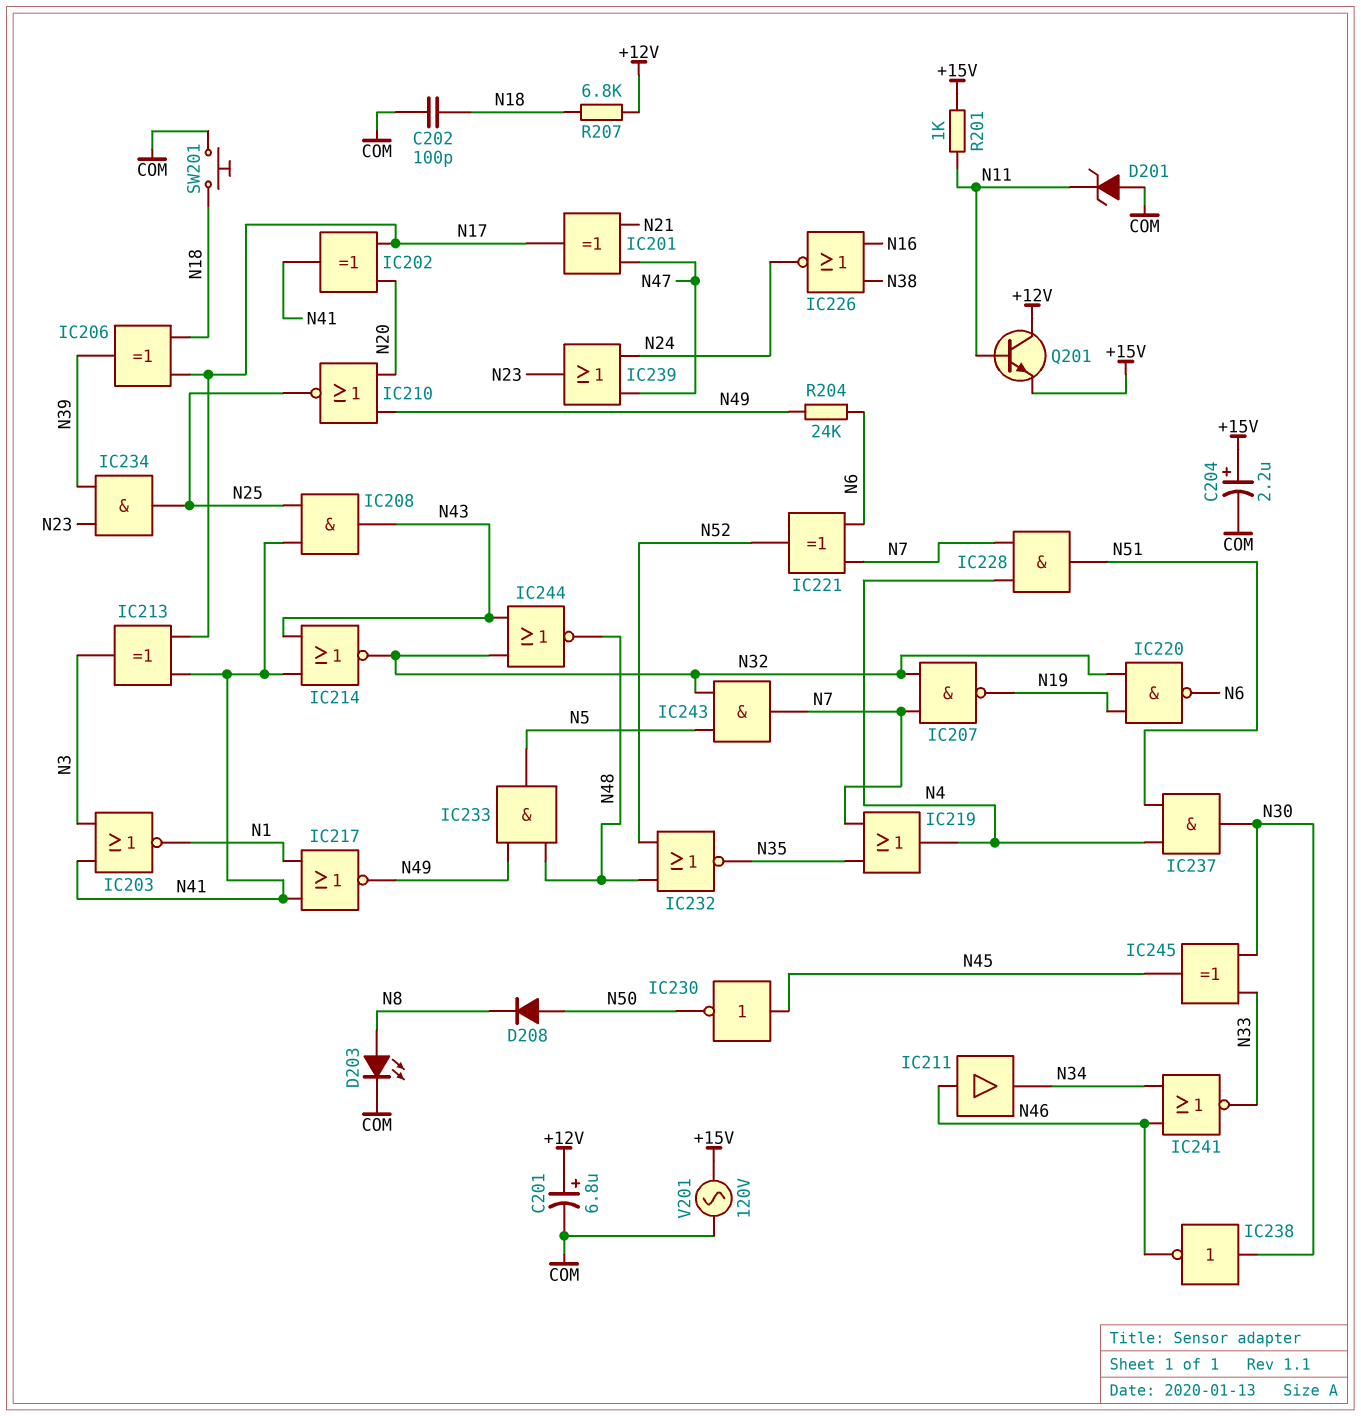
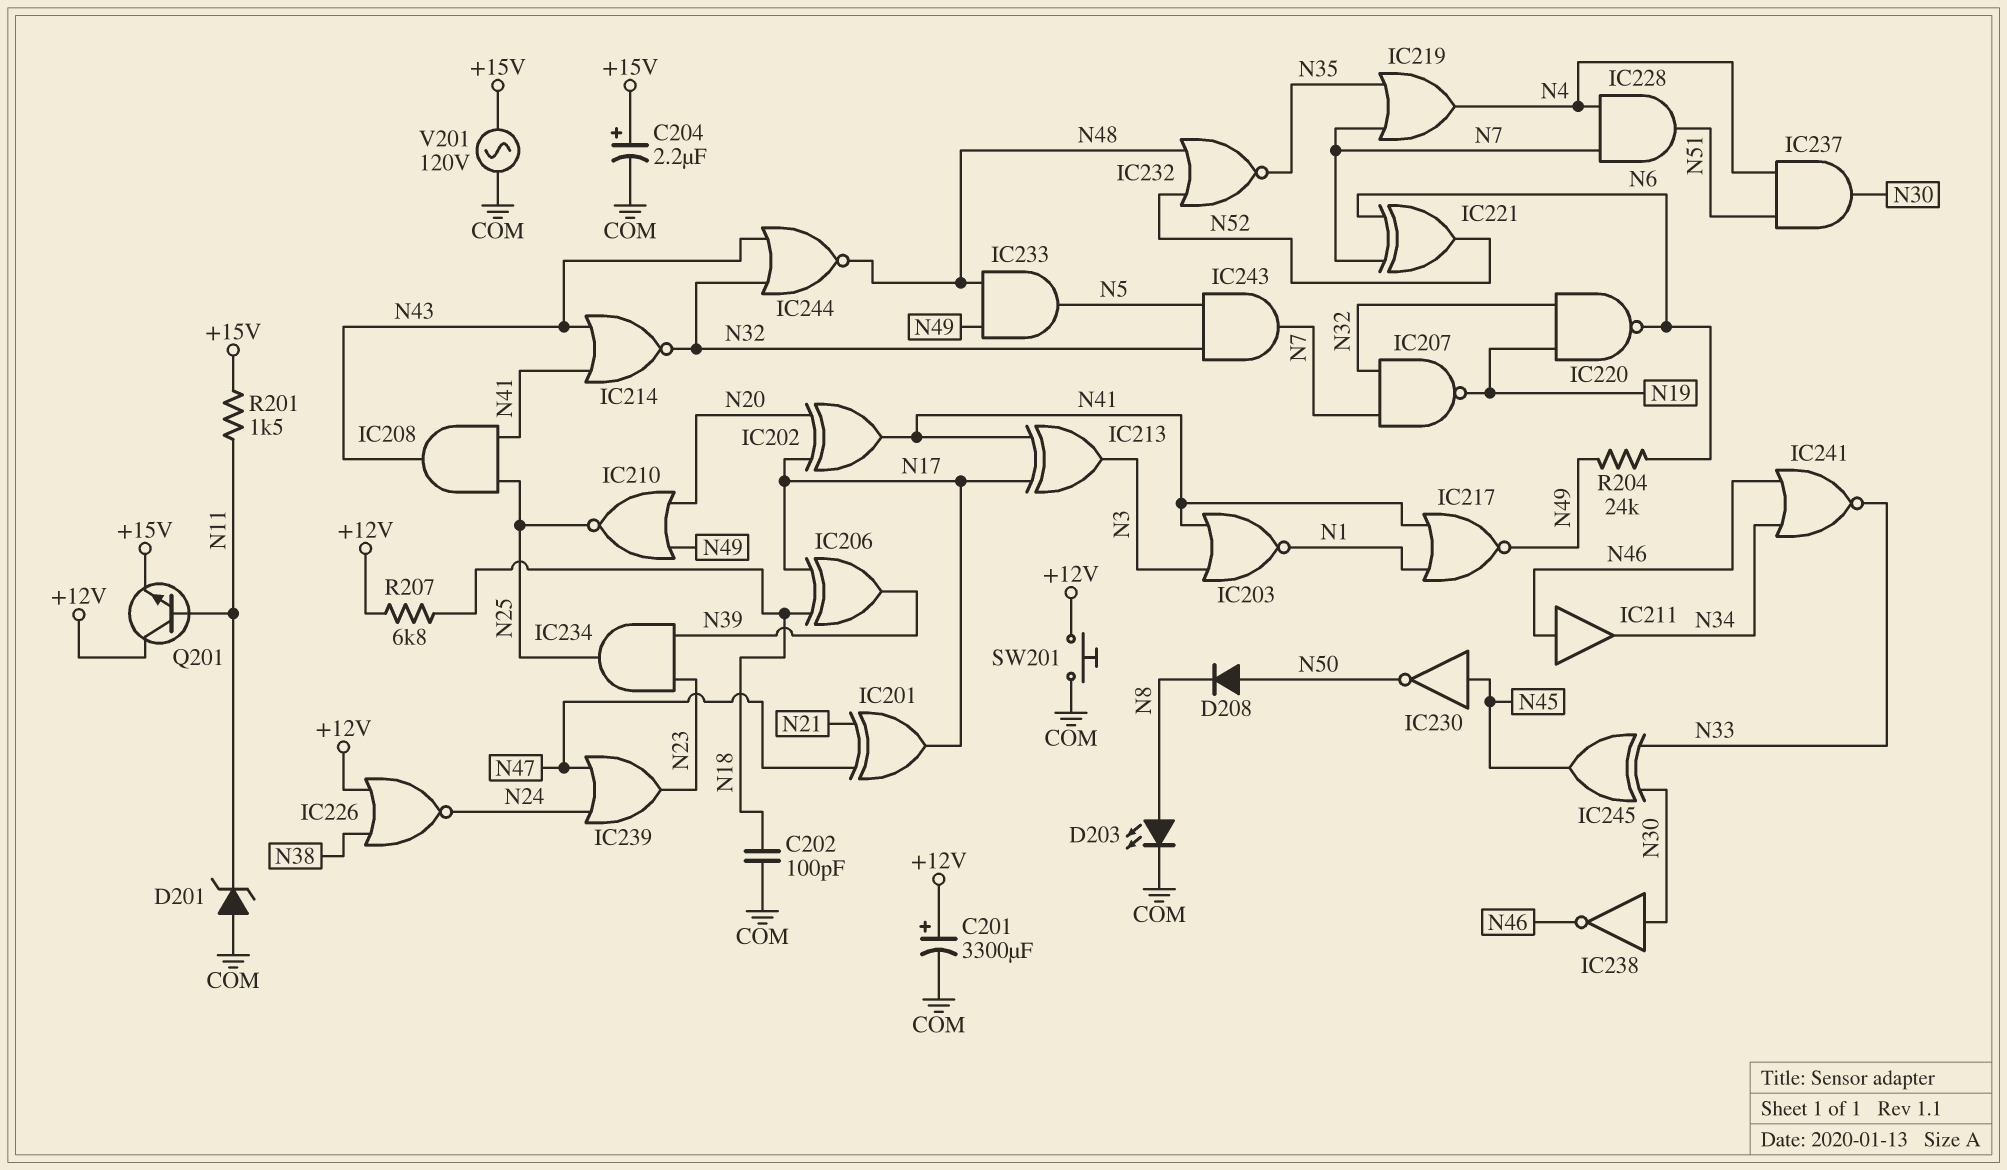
C201: 6.8uF (plus +12V, minus COM) -> 3300uF (plus +12V, minus COM)
IC226: NOR (in N16, in N38, out N24) -> NOR (in +12V, in N38, out N24)
R201: 1k (+15V, N11) -> 1.5k (+15V, N11)
SW201: button (COM, N18) -> button (+12V, COM)

